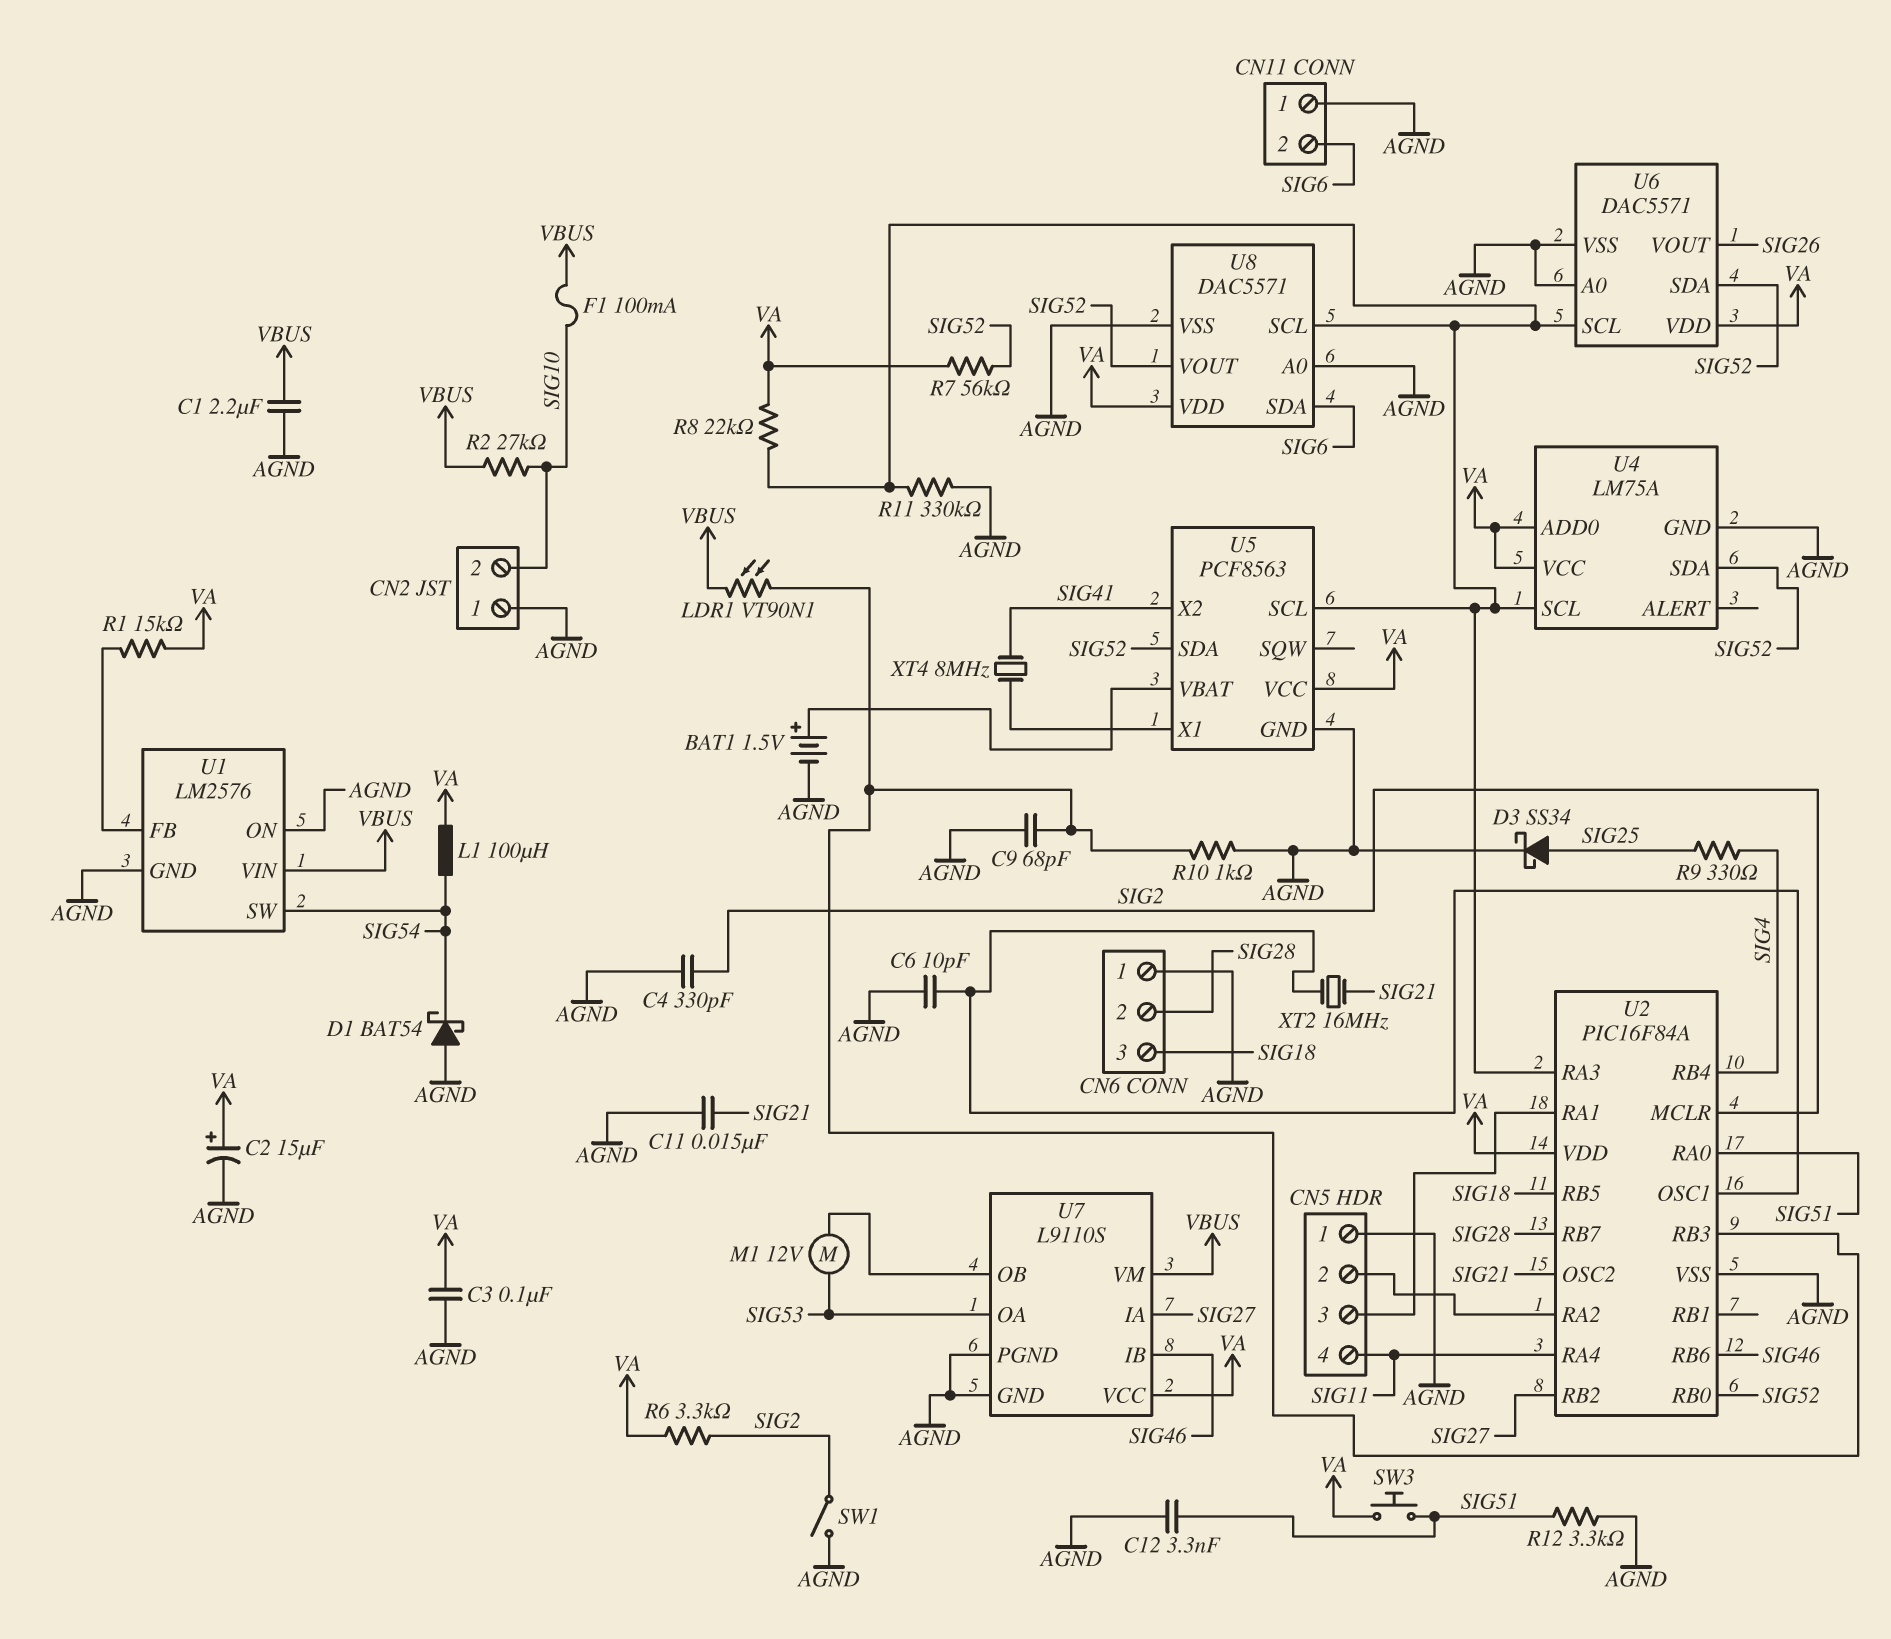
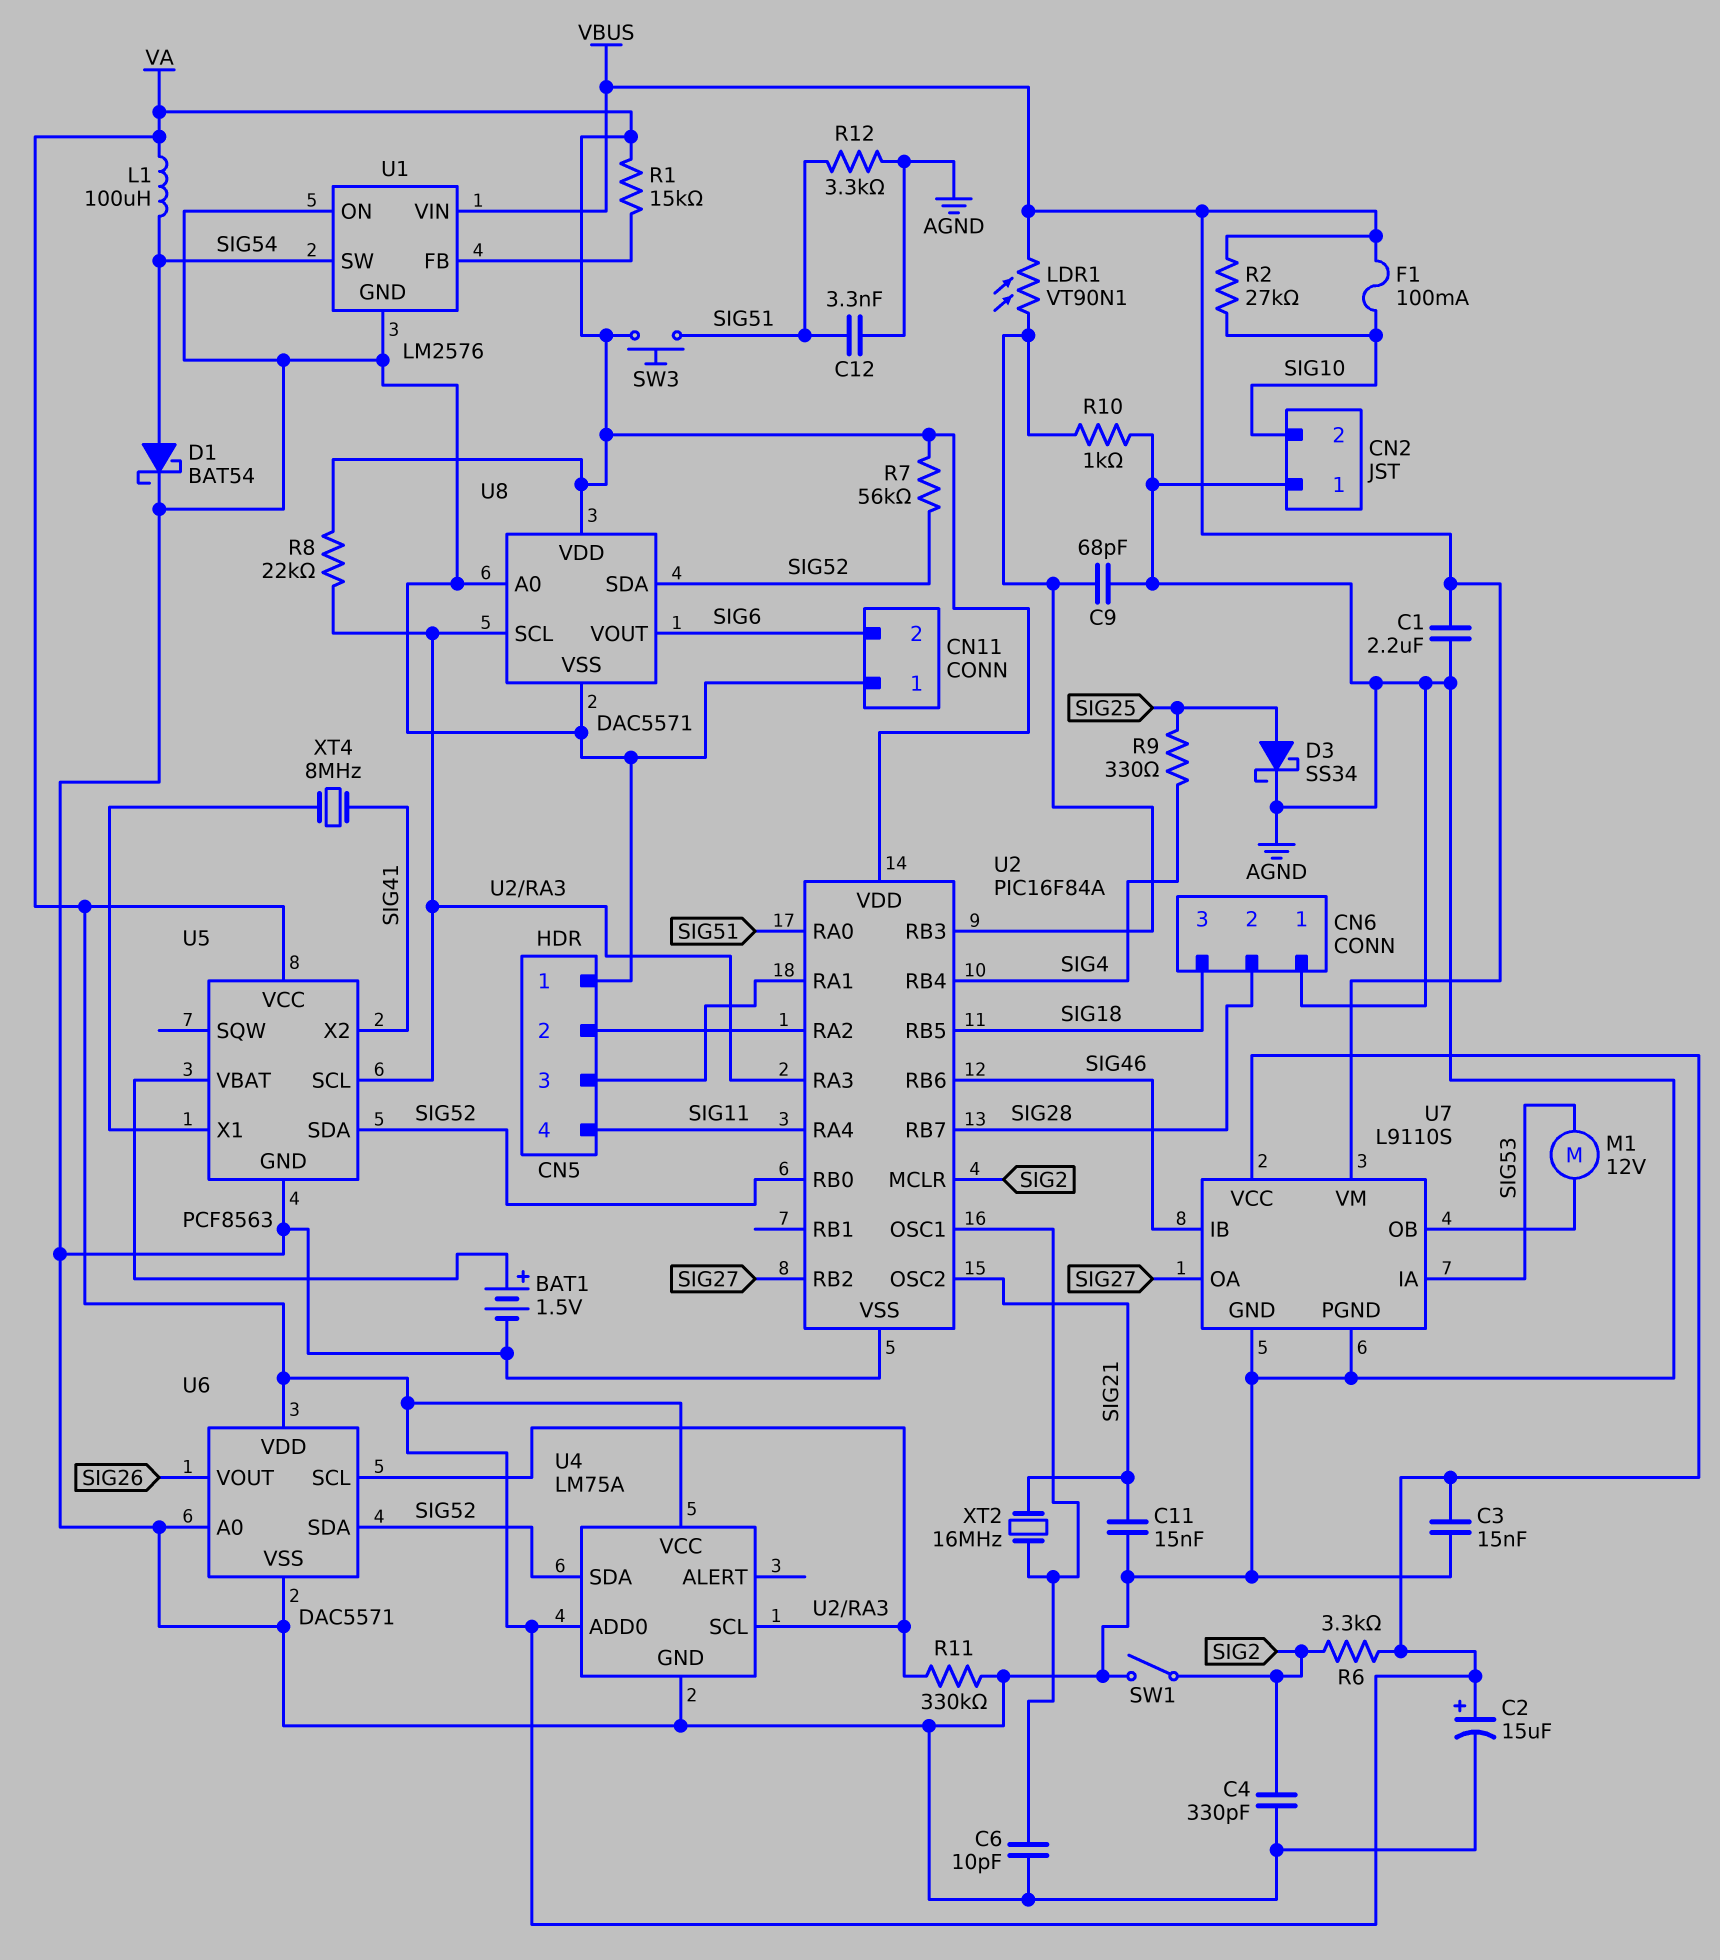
C3: 100nF (AGND, VA) -> 15nF (AGND, VA)
D1: schottky BAT54 (A AGND, K SIG54) -> schottky BAT54 (A SIG54, K AGND)
U7 pin IA: SIG27 -> SIG53
U7 pin OA: SIG53 -> SIG27
U8 pin SDA: SIG6 -> SIG52
U8 pin VOUT: SIG52 -> SIG6

